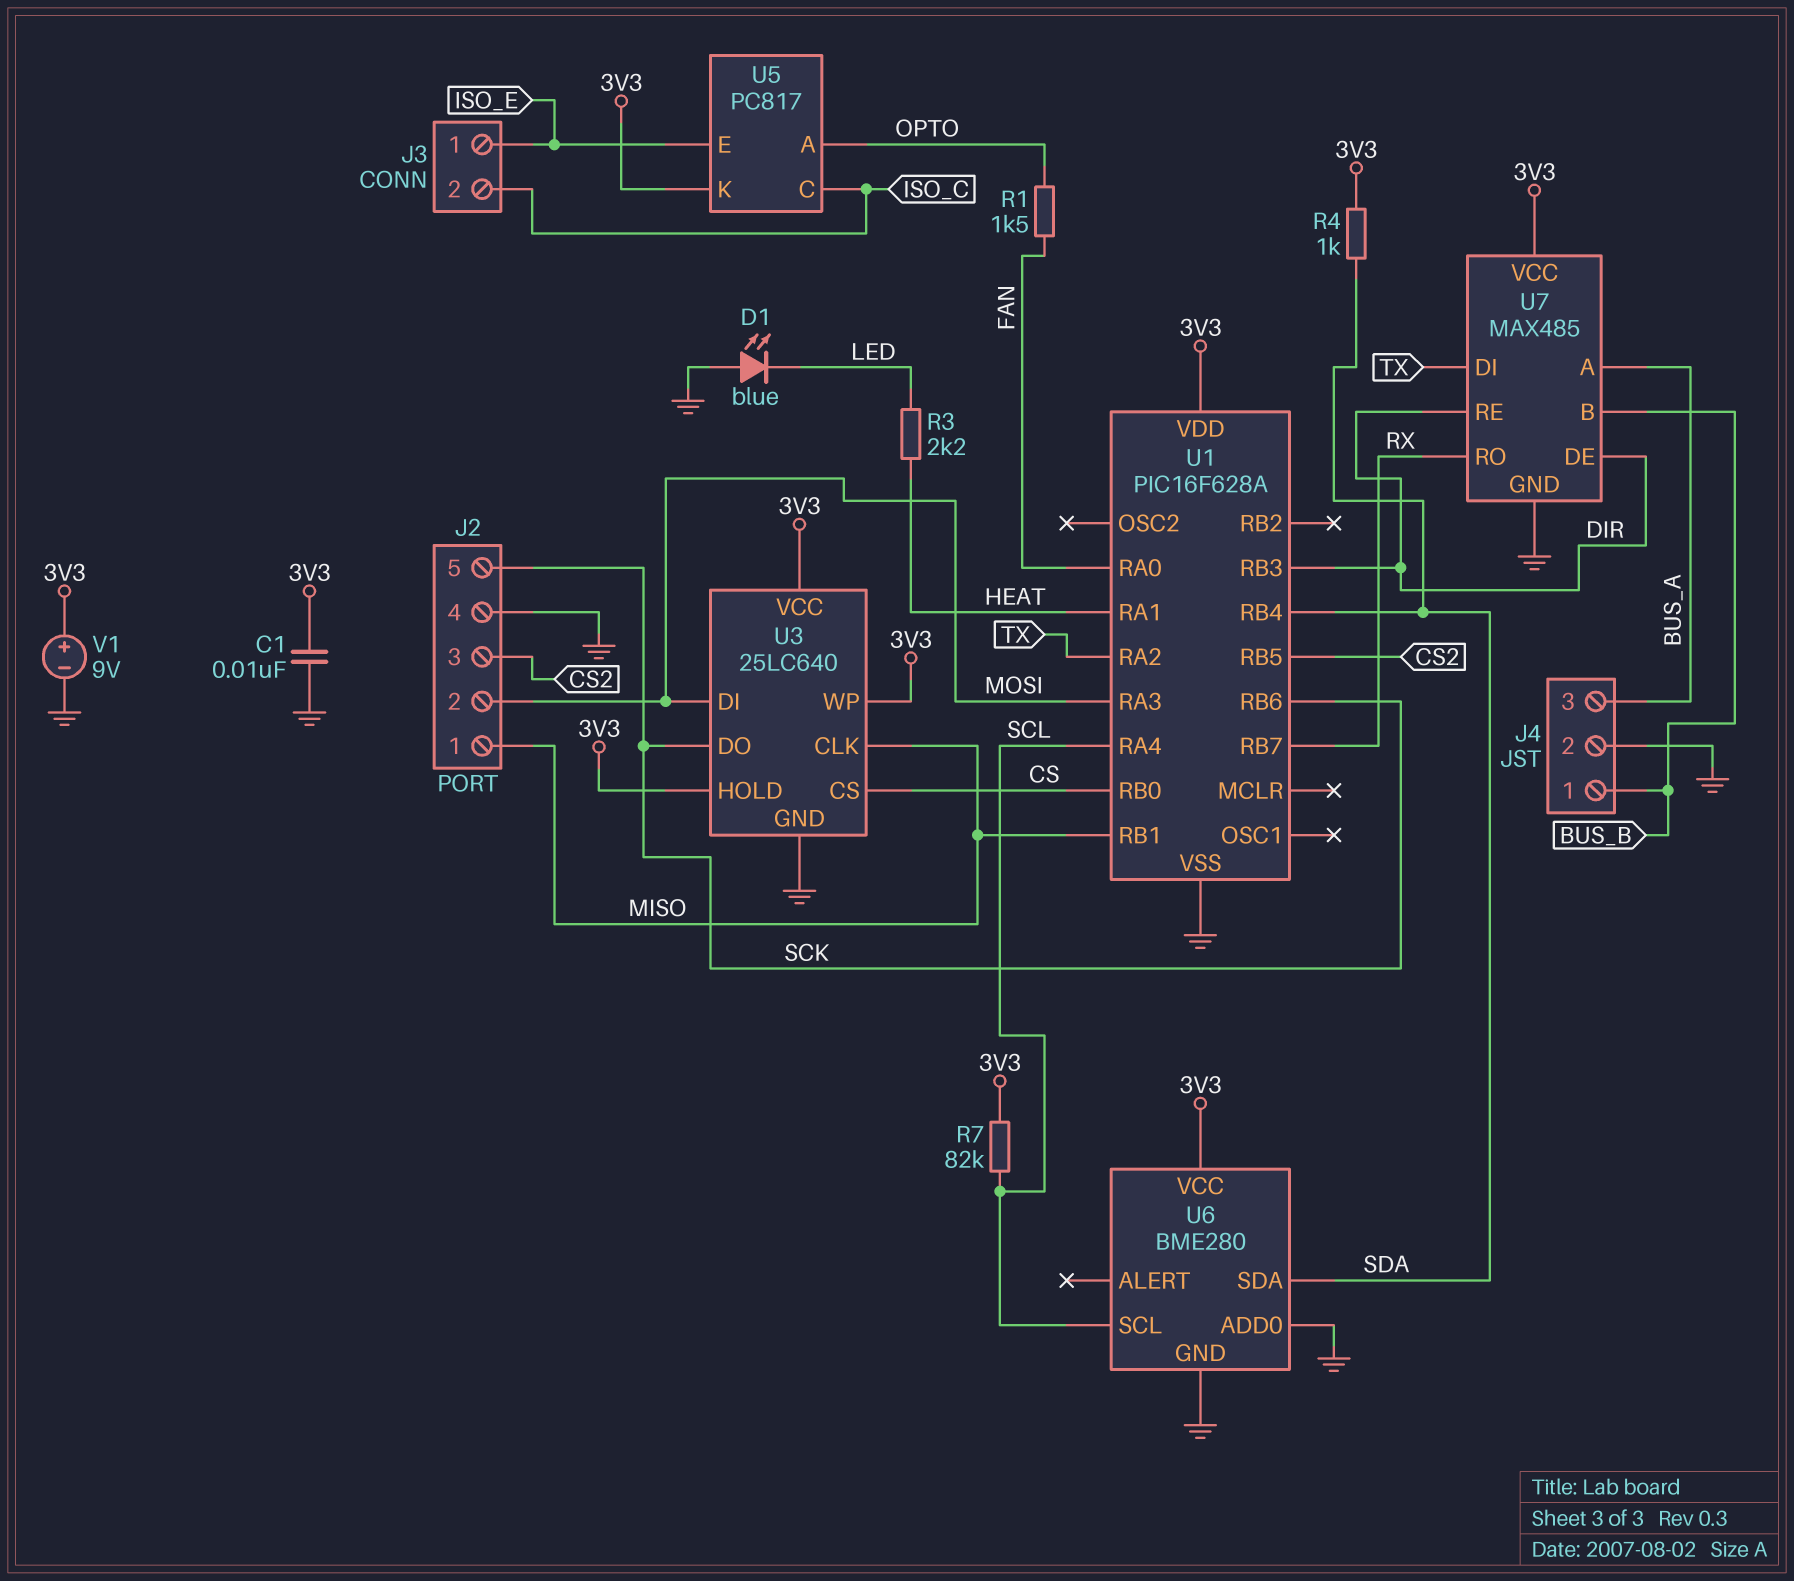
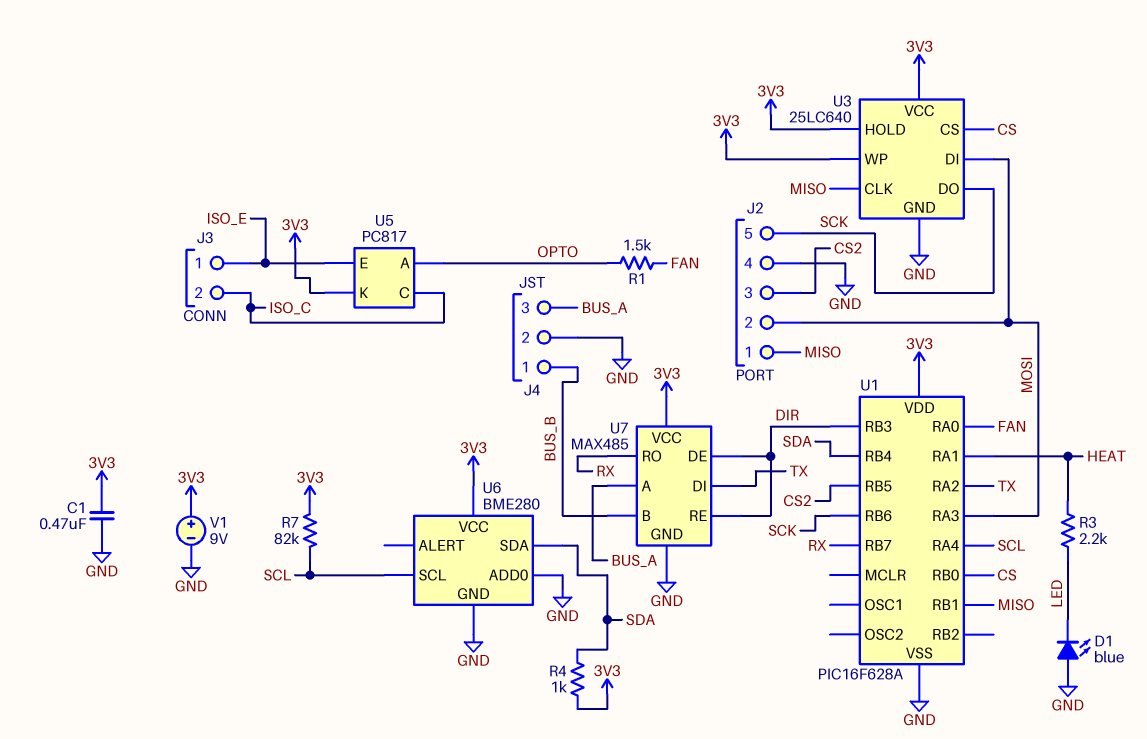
C1: 10nF (3V3, GND) -> 470nF (3V3, GND)

